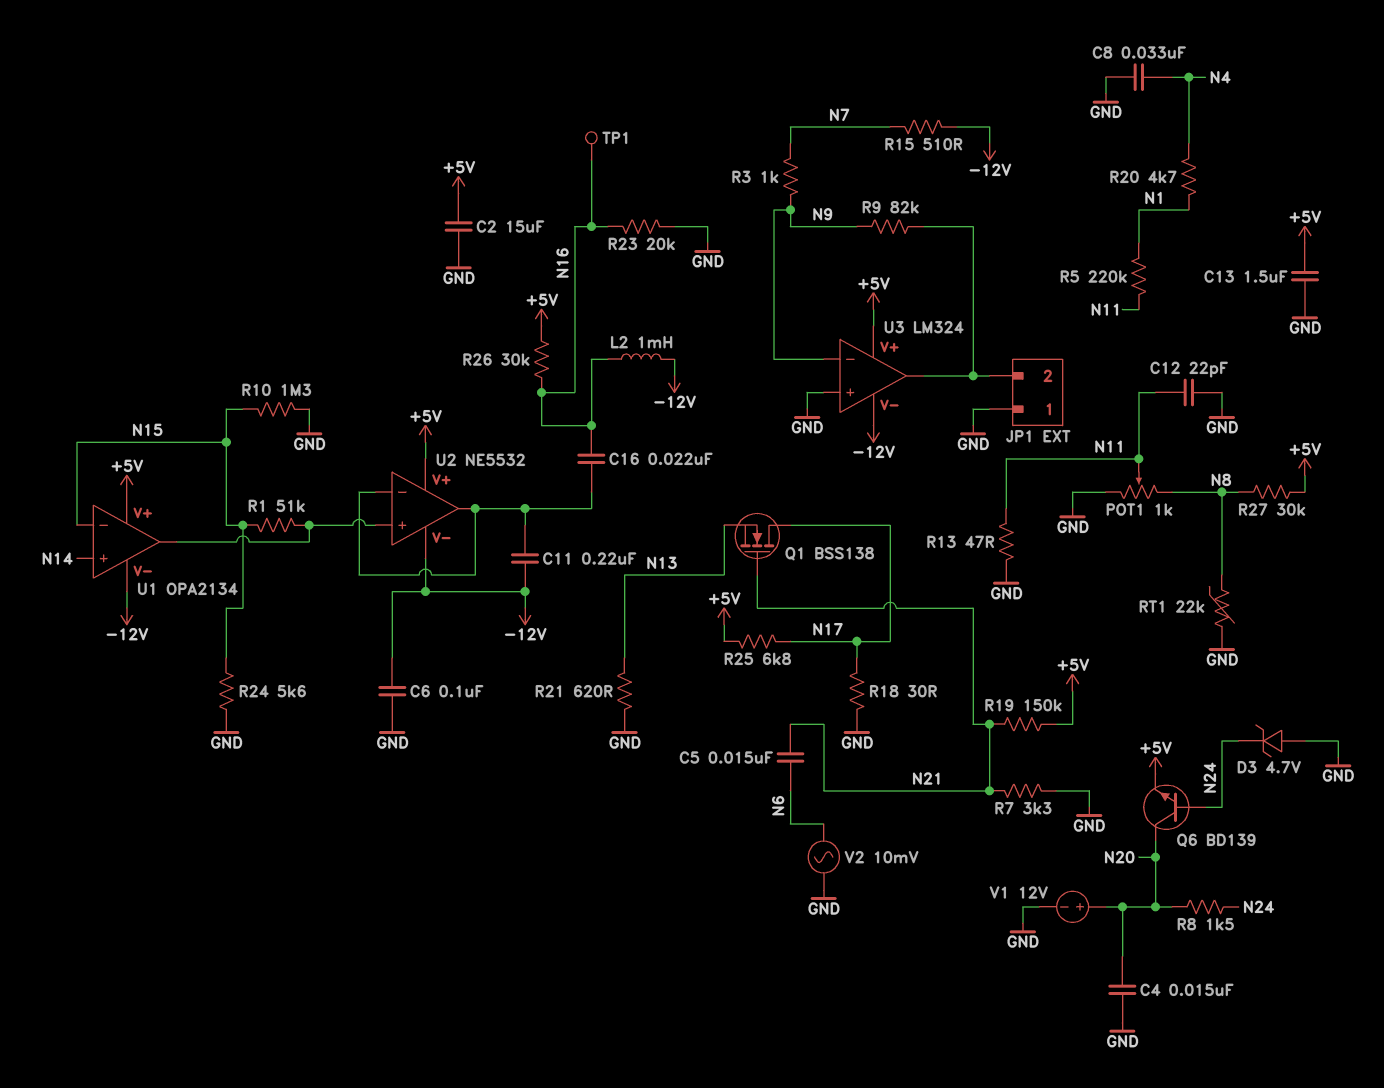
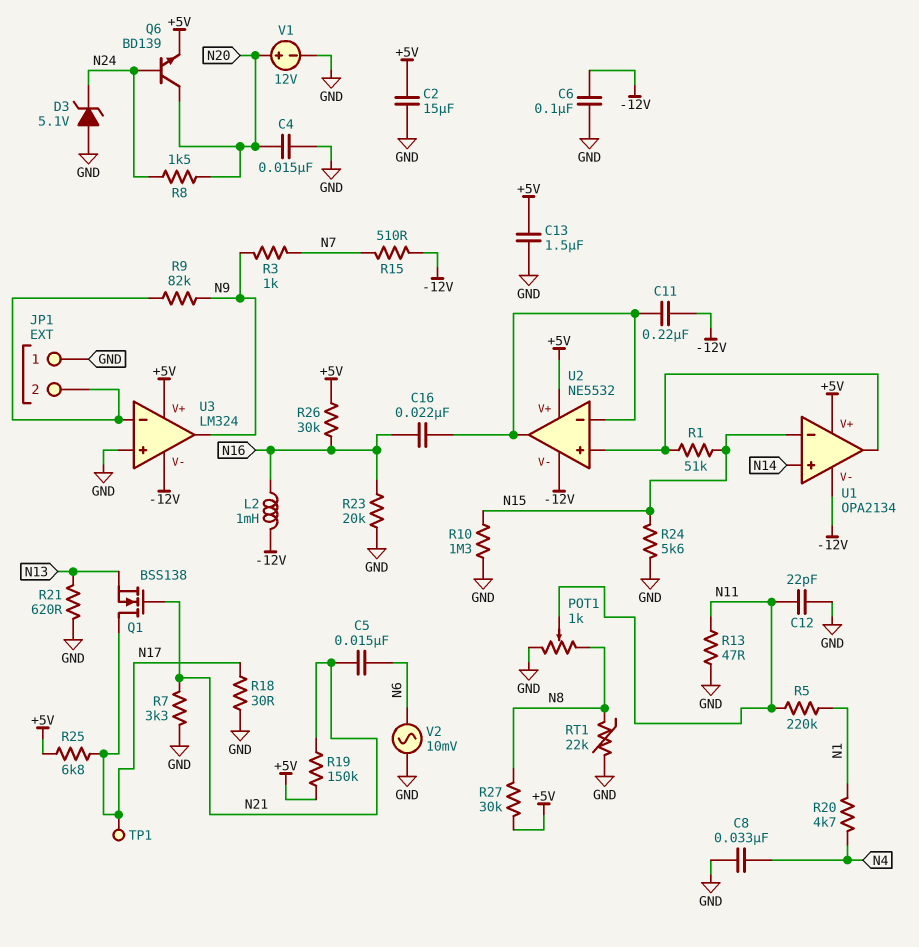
D3: zener 4.7V (A GND, K N24) -> zener 5.1V (A GND, K N24)
TP1: test point (N16) -> test point (N17)
U3 pin in-: N9 -> JP1/2
U3 pin out: JP1/2 -> N9

